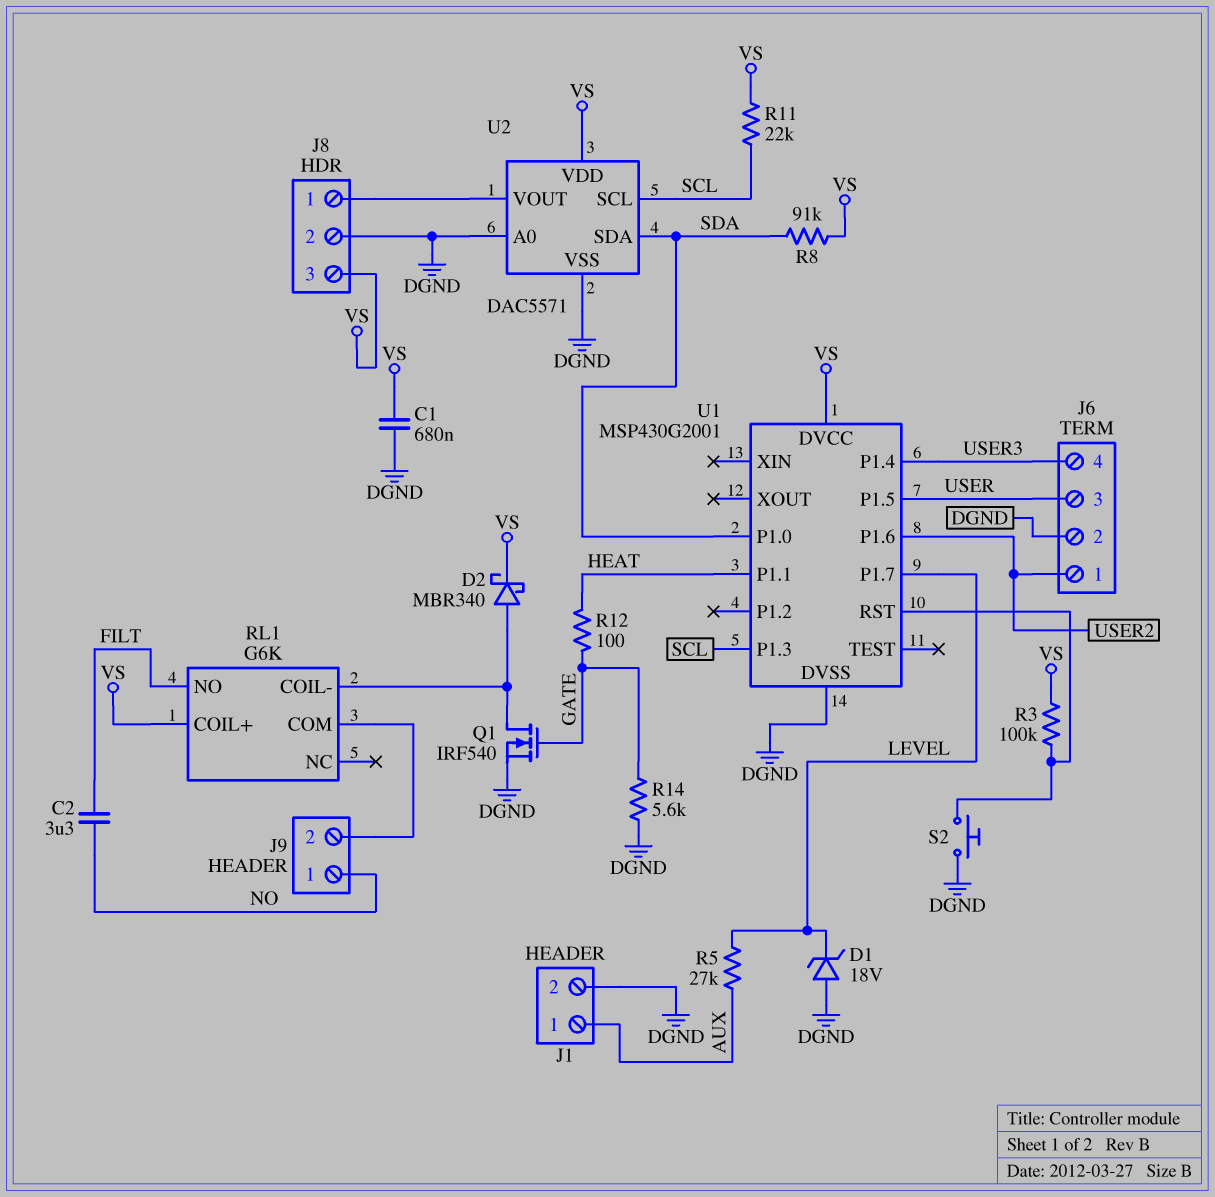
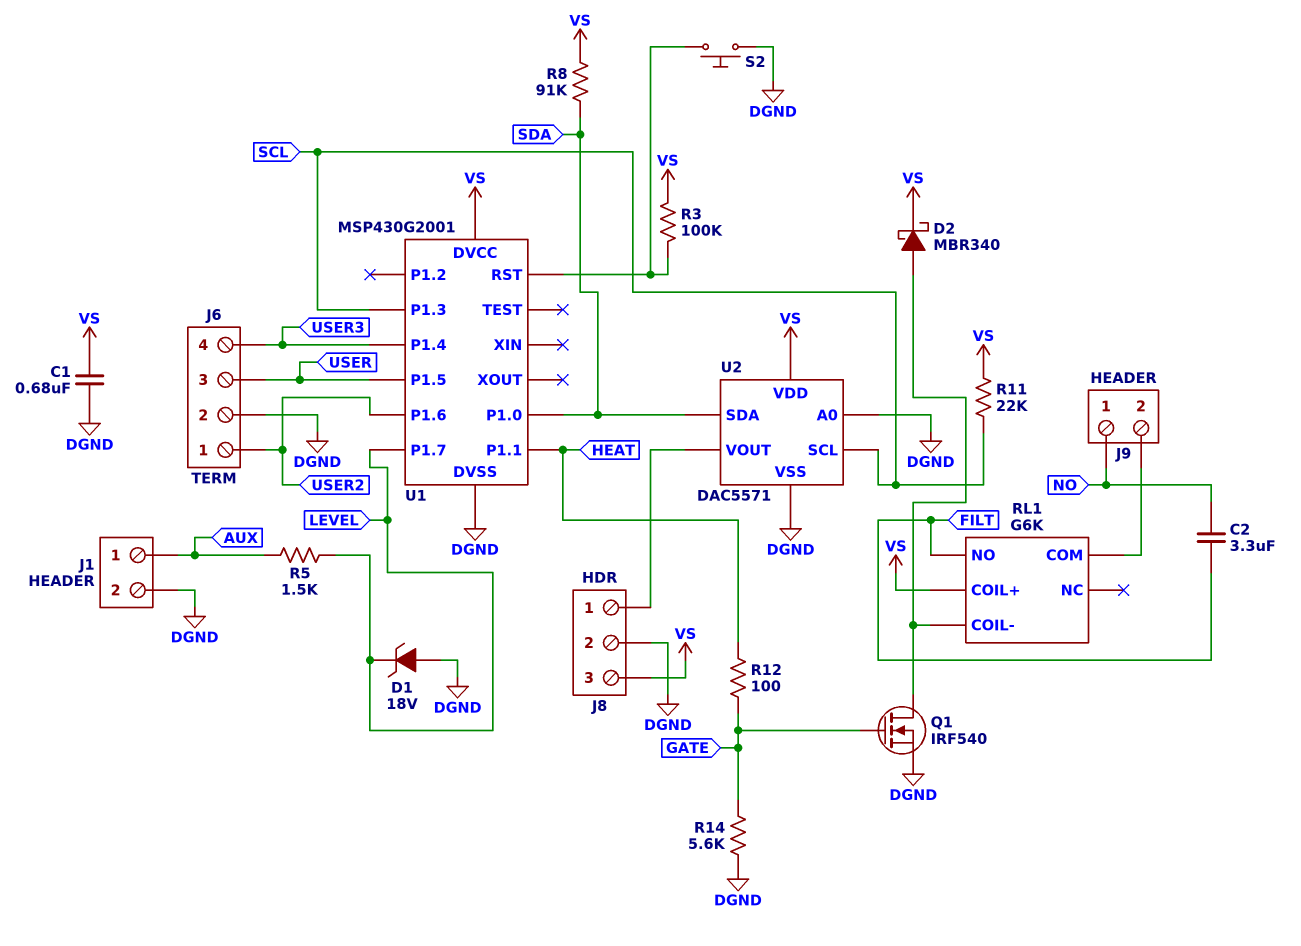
R5: 27k (AUX, LEVEL) -> 1.5k (AUX, LEVEL)

